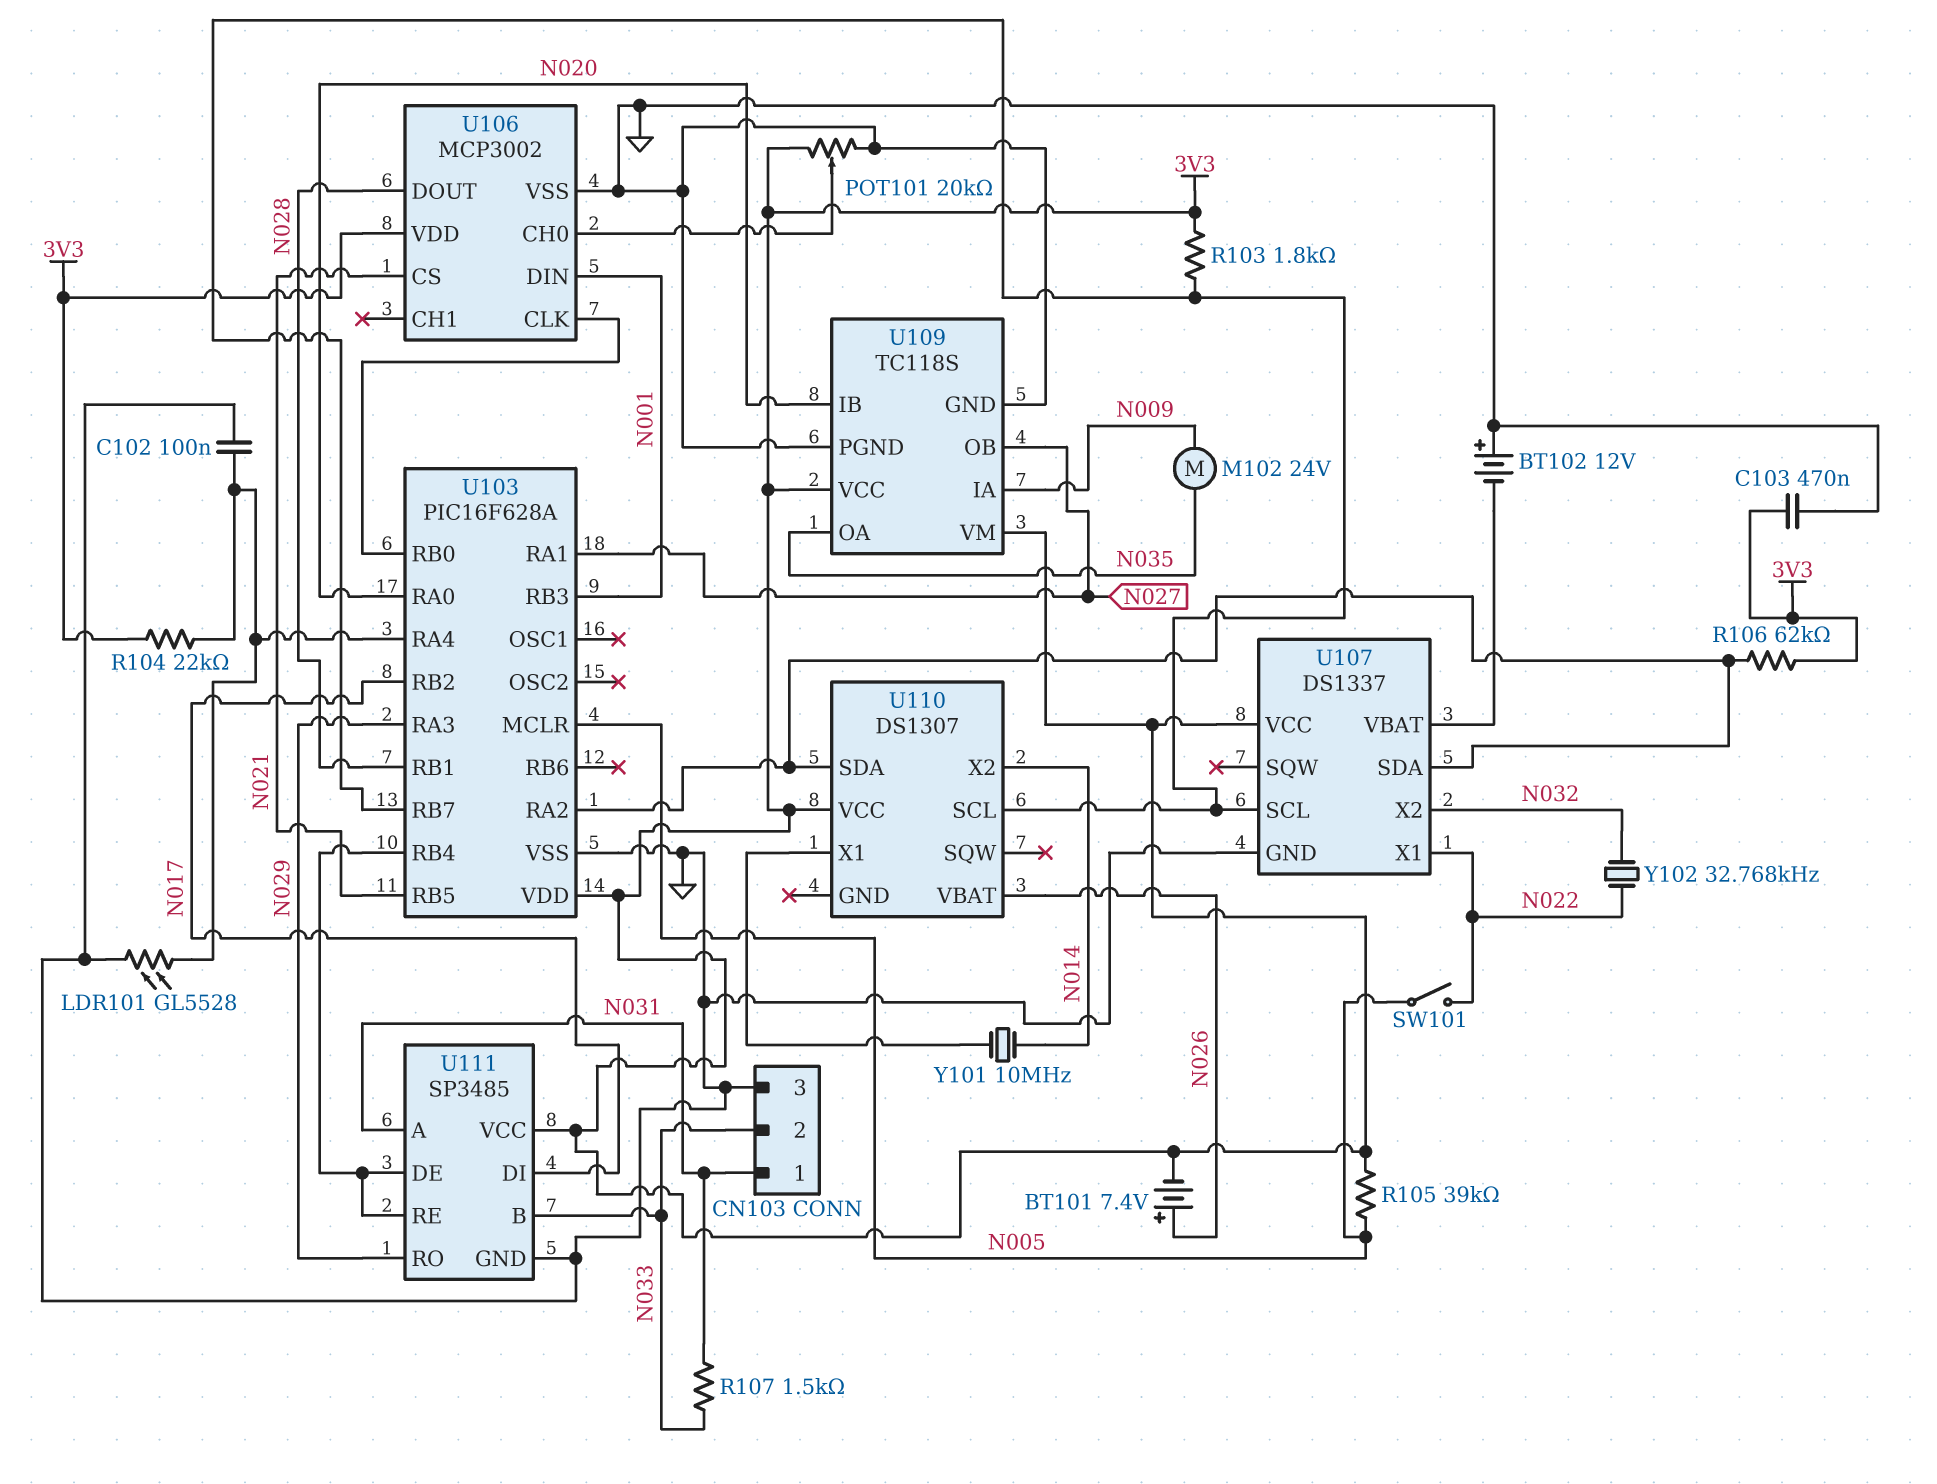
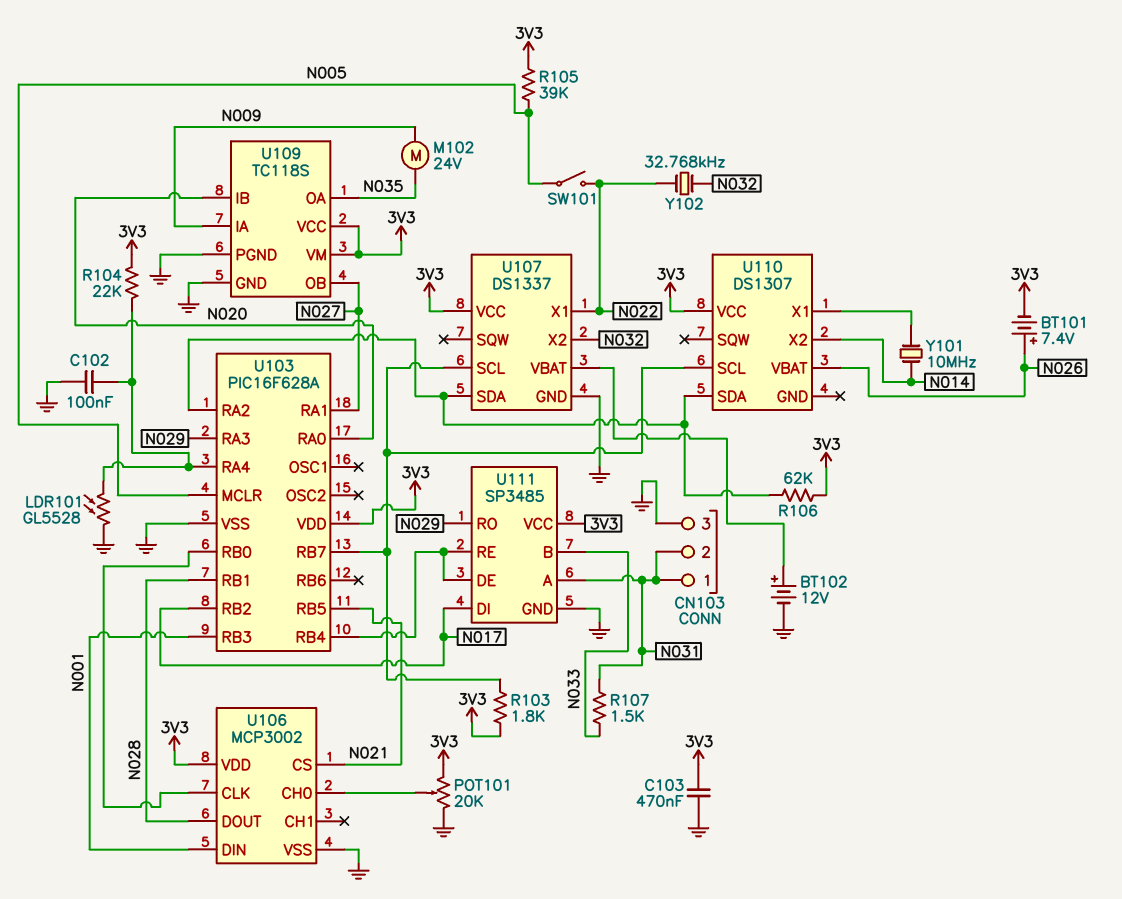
BT102: 12V (plus GND, minus U107/VBAT) -> 12V (plus U107/VBAT, minus GND)
CN103 pin 2: N033 -> N031

